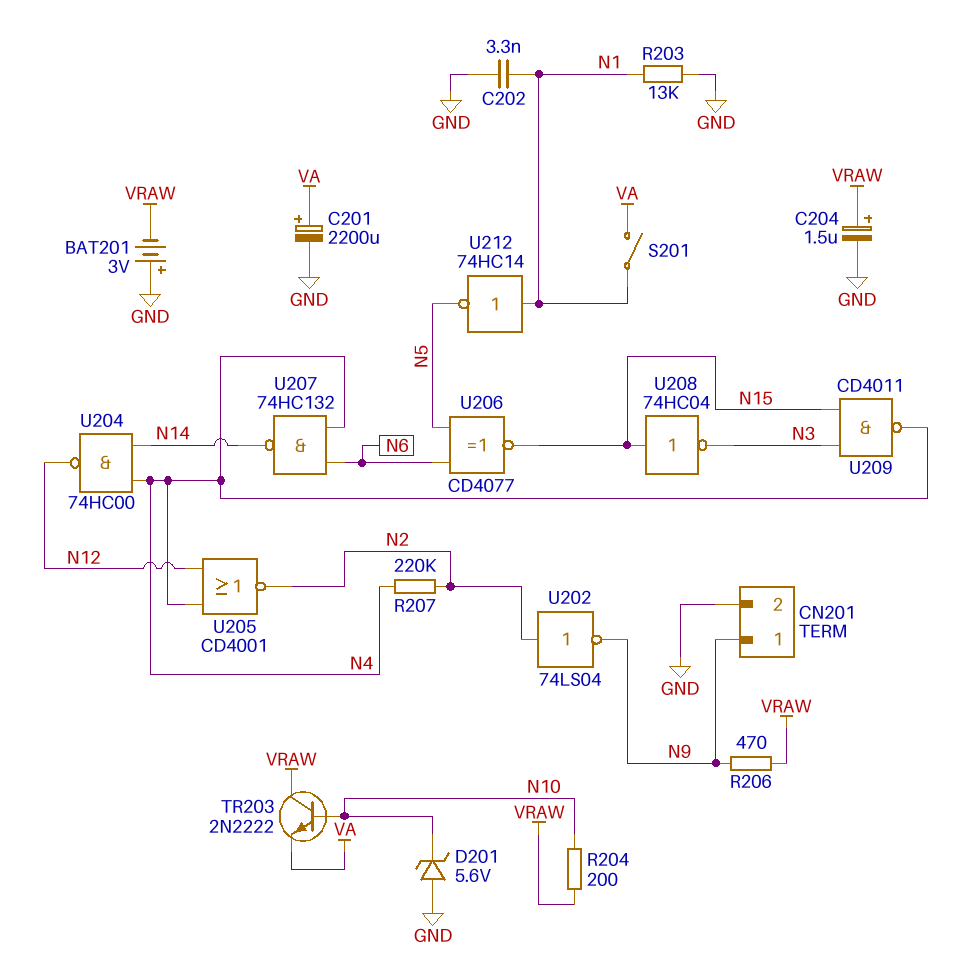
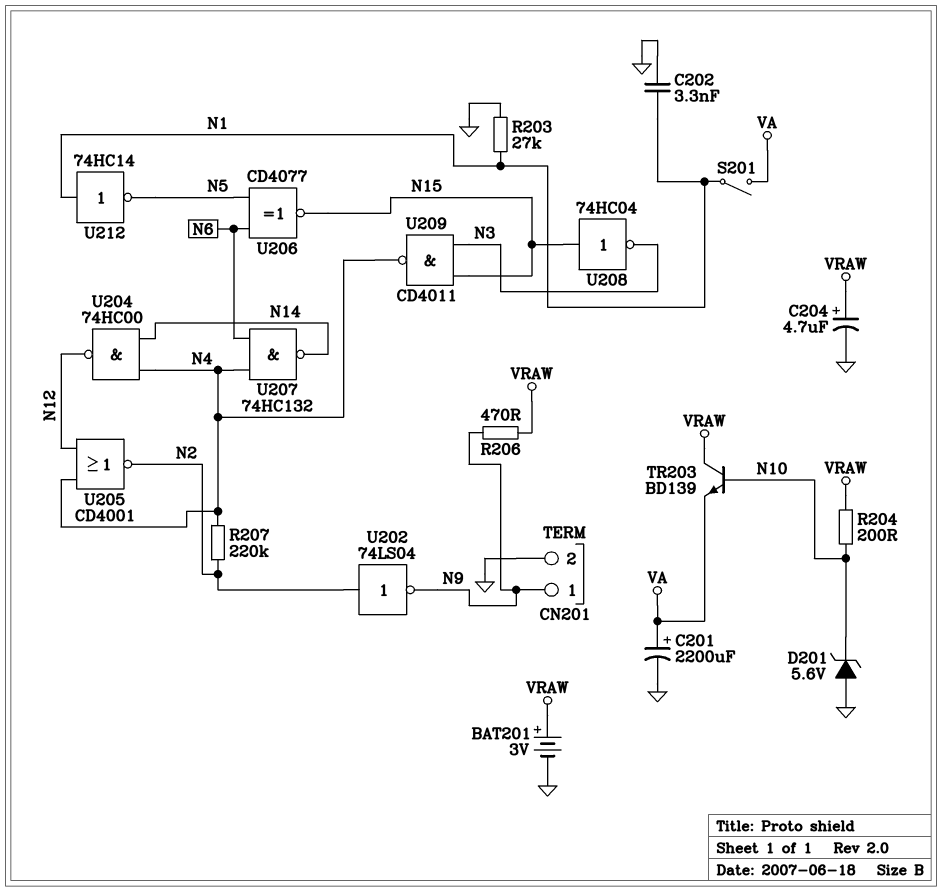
BAT201: 3V (plus GND, minus VRAW) -> 3V (plus VRAW, minus GND)
C204: 1.5uF (plus VRAW, minus GND) -> 4.7uF (plus VRAW, minus GND)
R203: 13k (GND, N1) -> 27k (GND, N1)
TR203: NPN 2N2222 (B N10, C VRAW, E VA) -> NPN BD139 (B N10, C VRAW, E VA)

